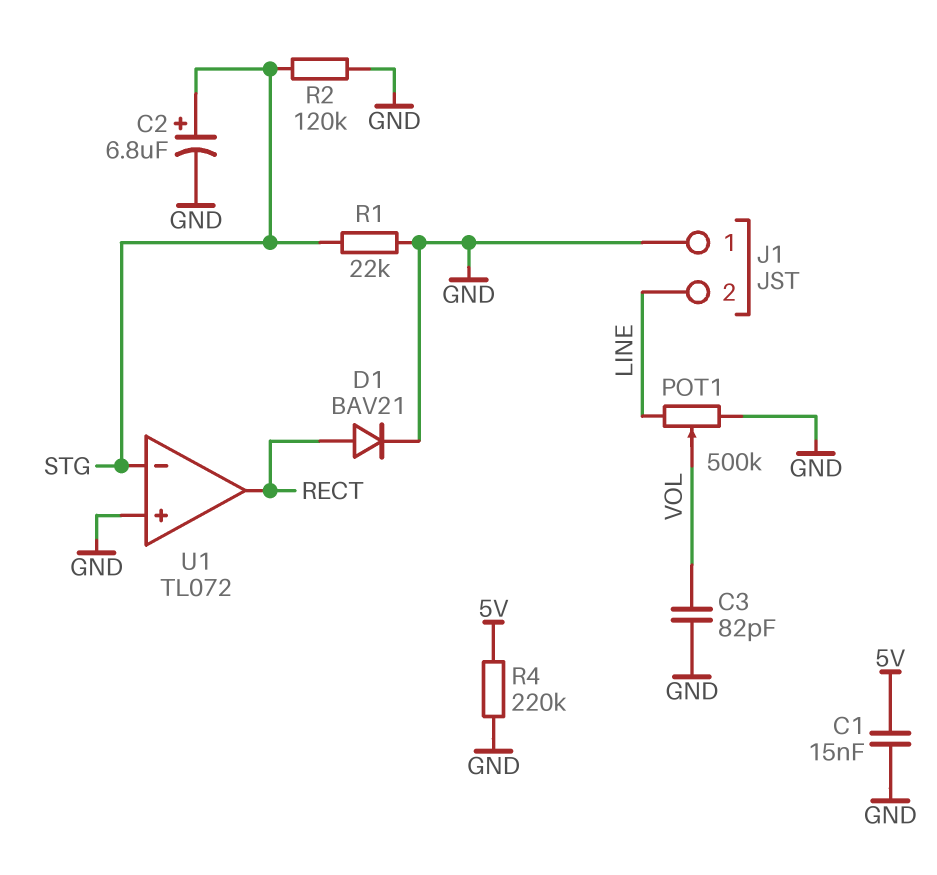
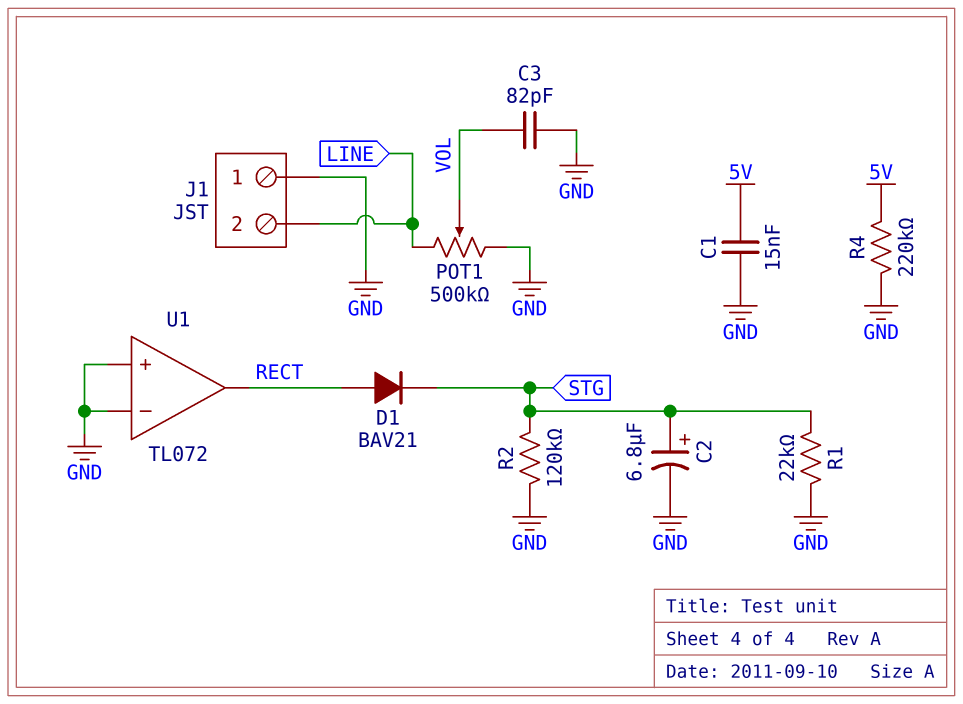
D1: diode BAV21 (A RECT, K GND) -> diode BAV21 (A RECT, K STG)
U1 pin in-: STG -> GND

